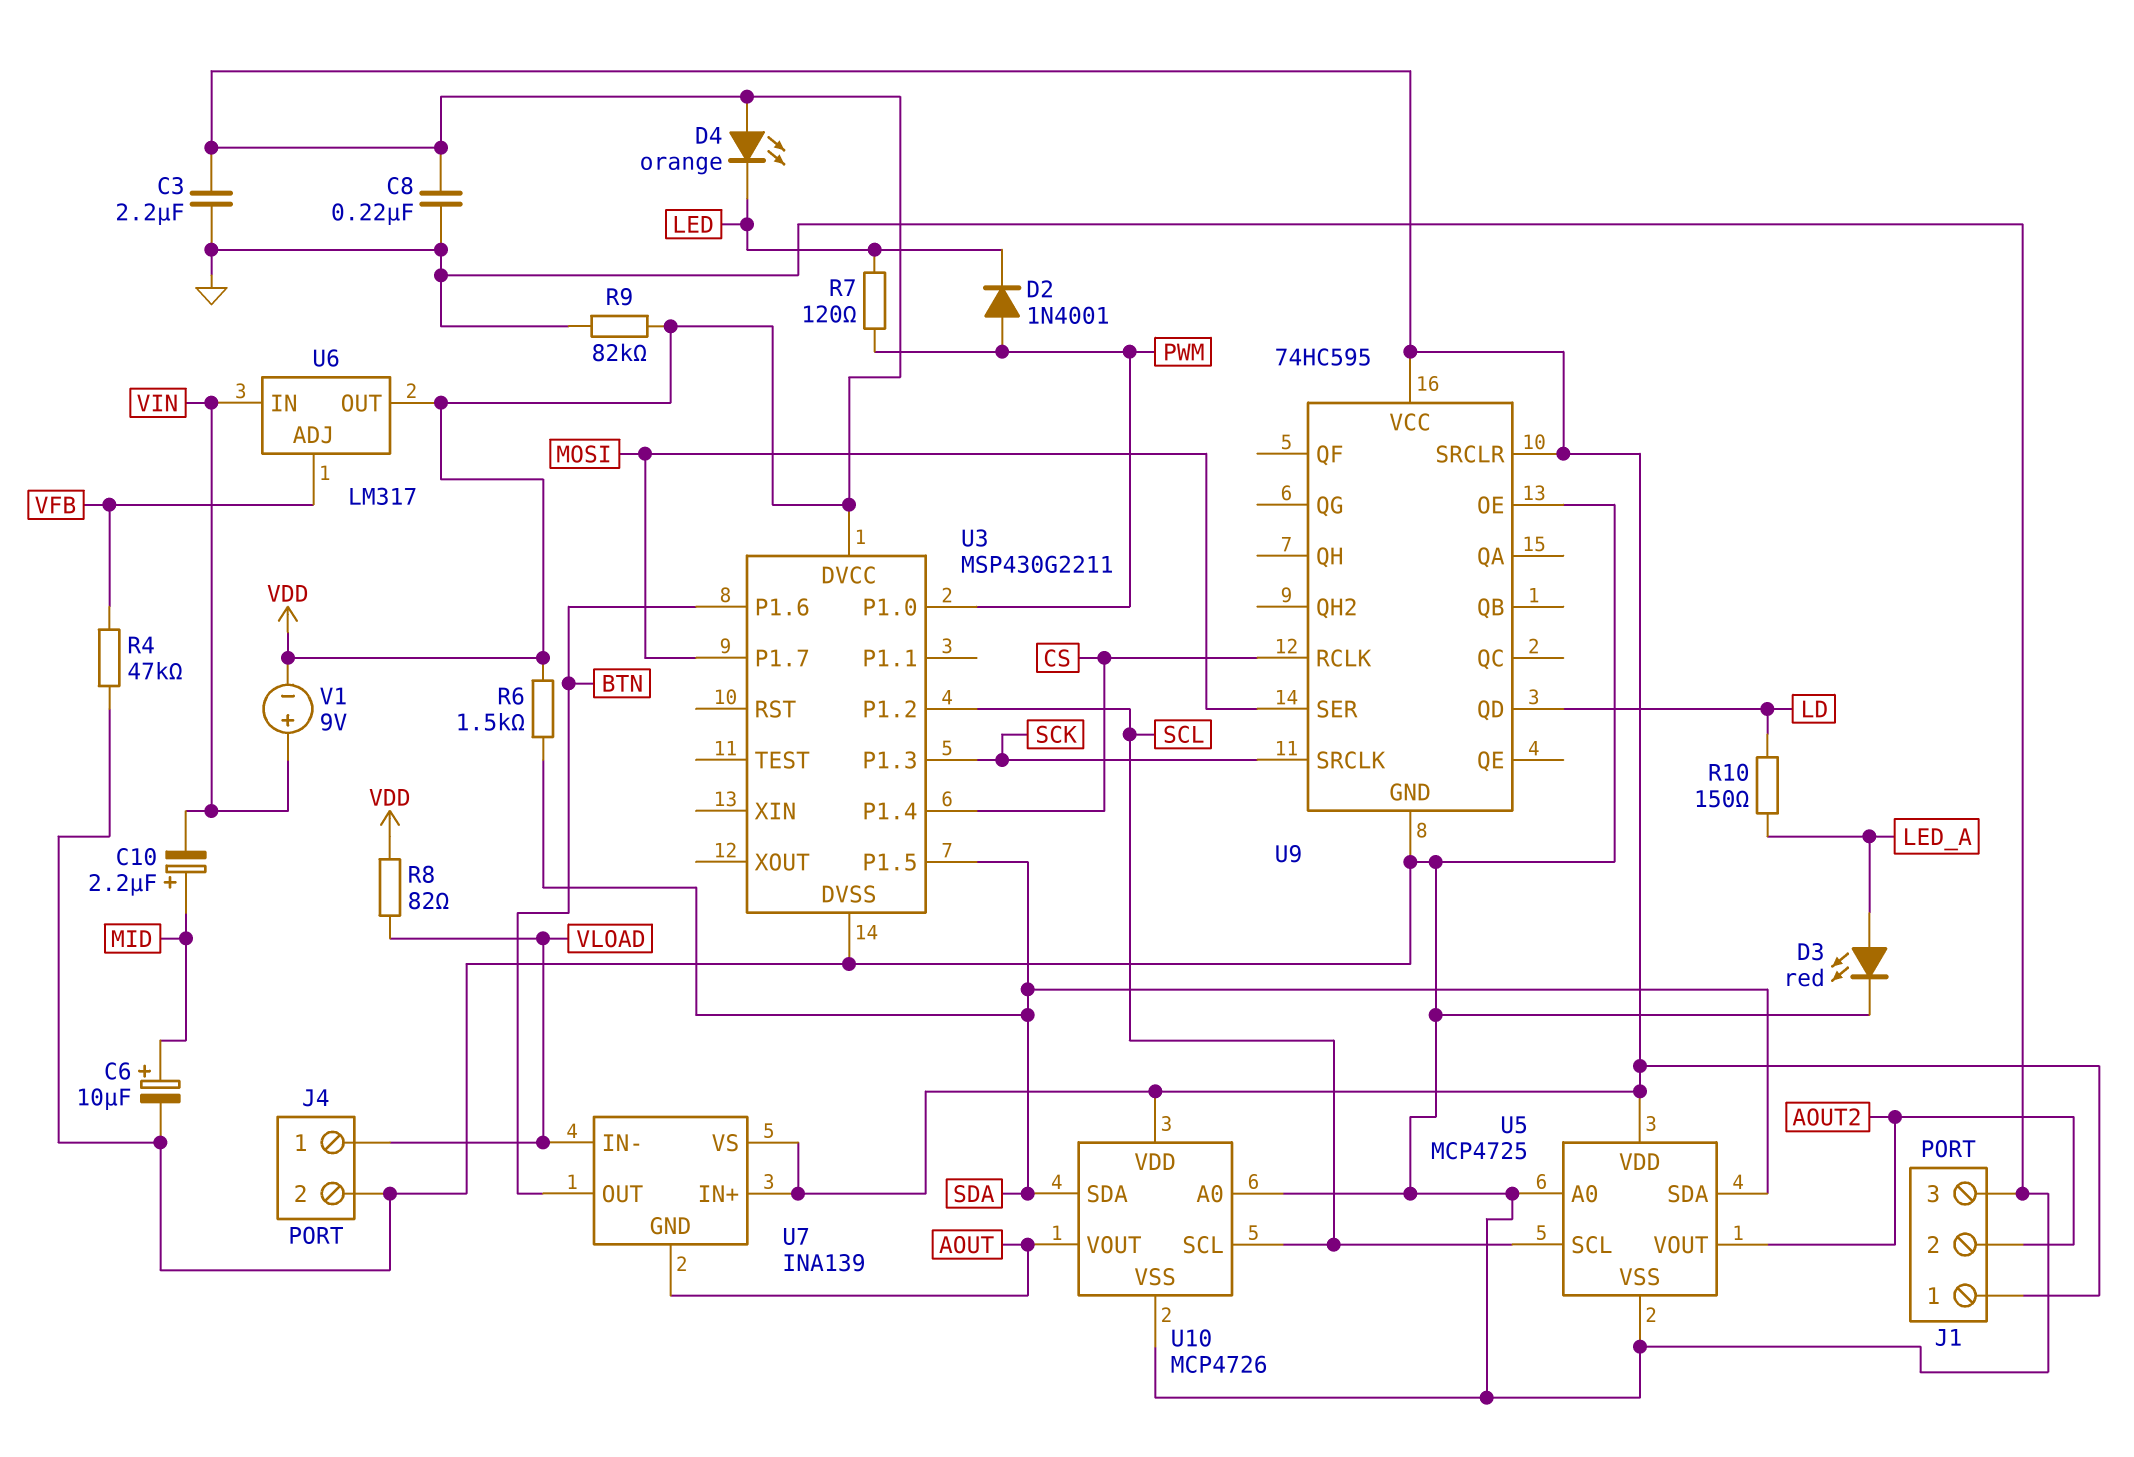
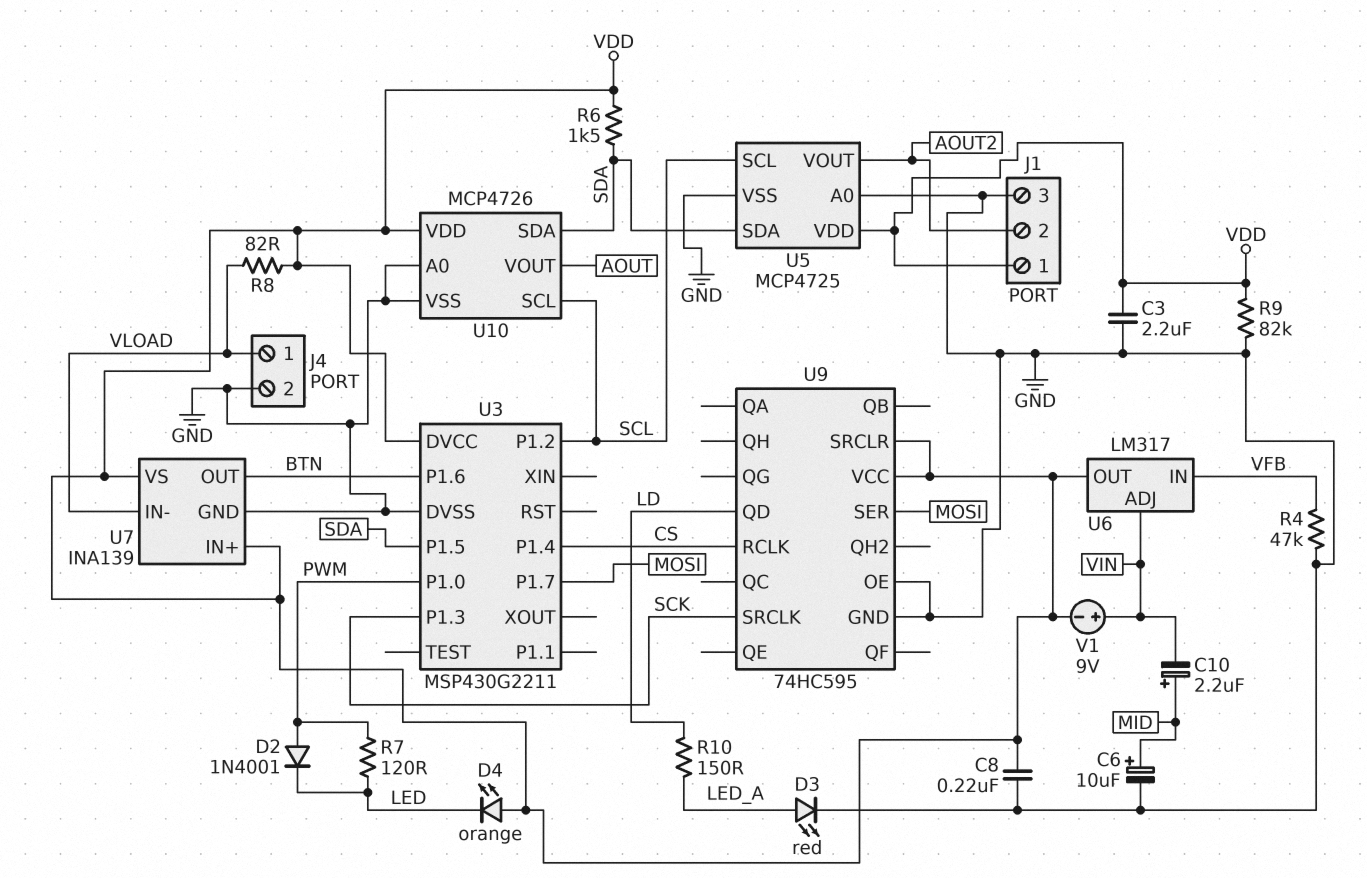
U6 pin ADJ: VFB -> VIN
U6 pin IN: VIN -> VFB
U7 pin GND: AOUT -> GND

